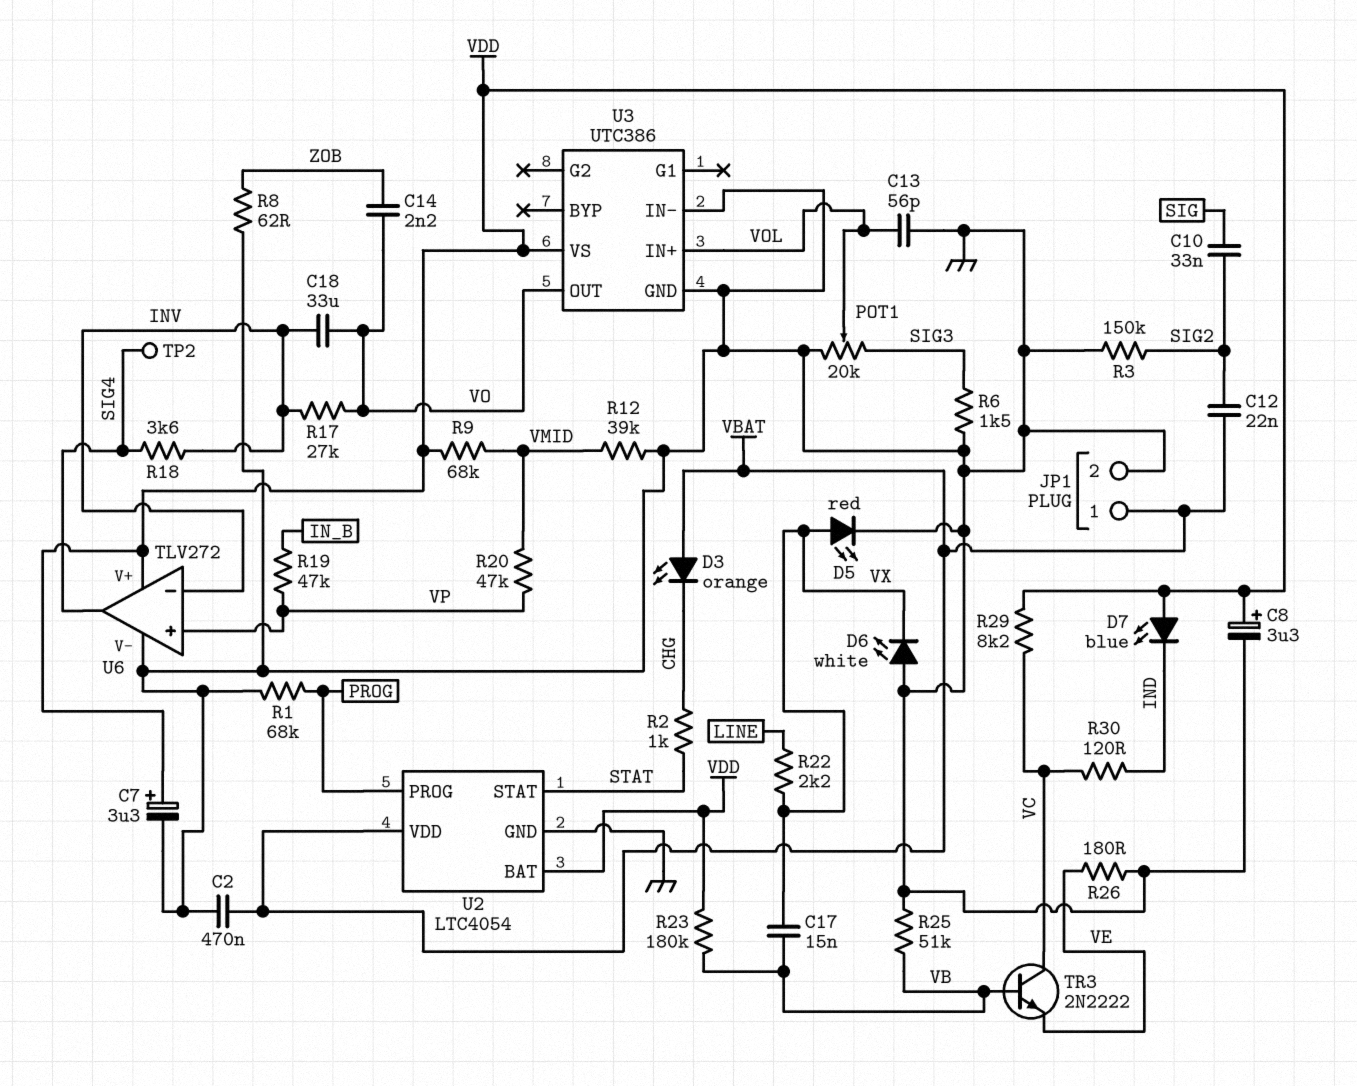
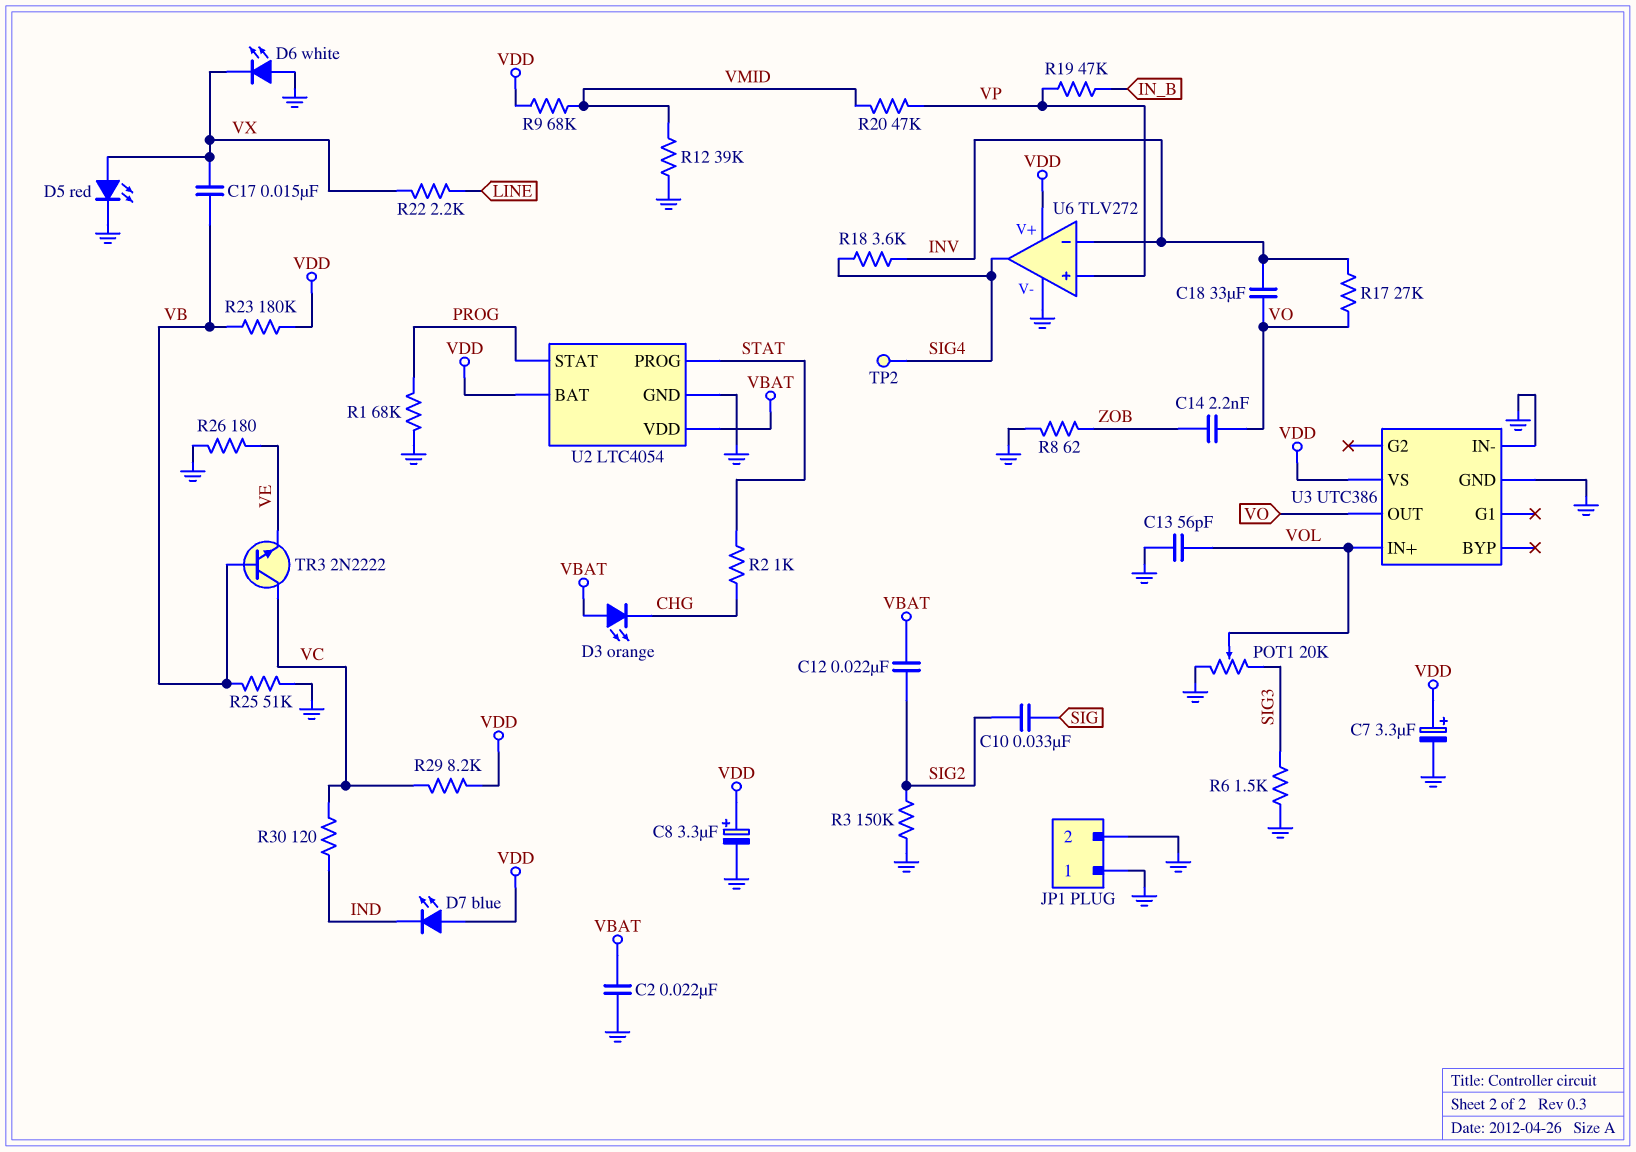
C2: 470nF (GND, VBAT) -> 22nF (GND, VBAT)
JP1 pin 1: VBAT -> GND
U2 pin PROG: PROG -> STAT
U2 pin STAT: STAT -> PROG

